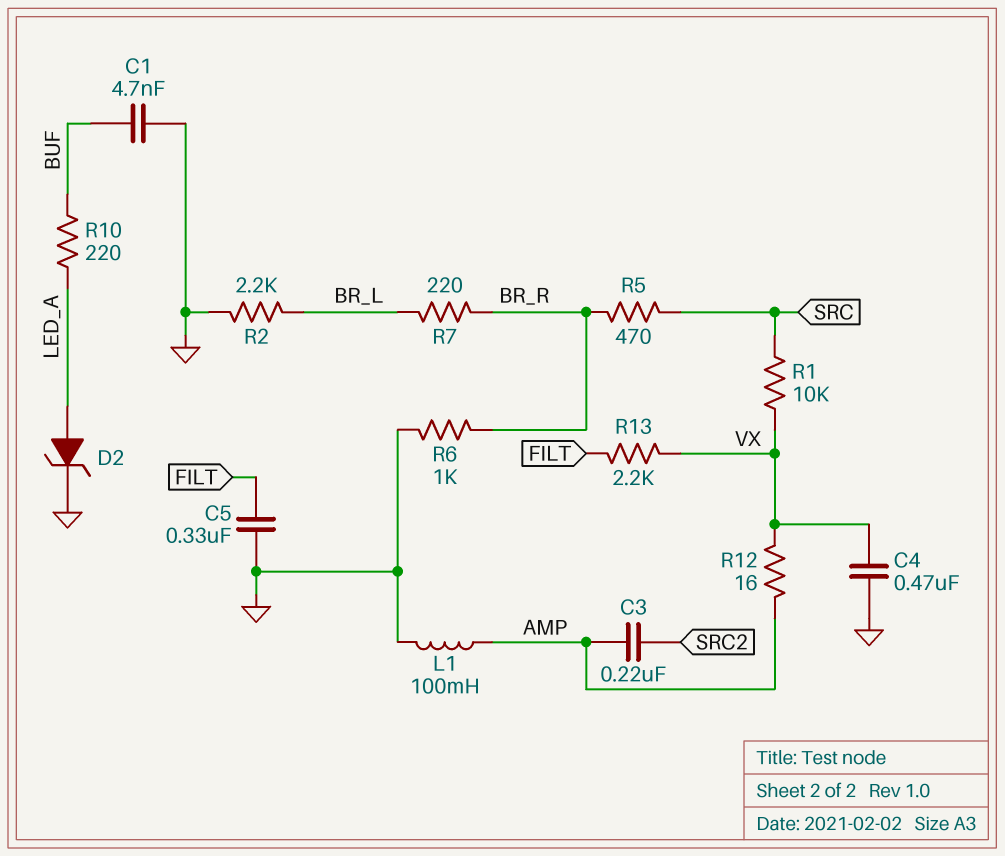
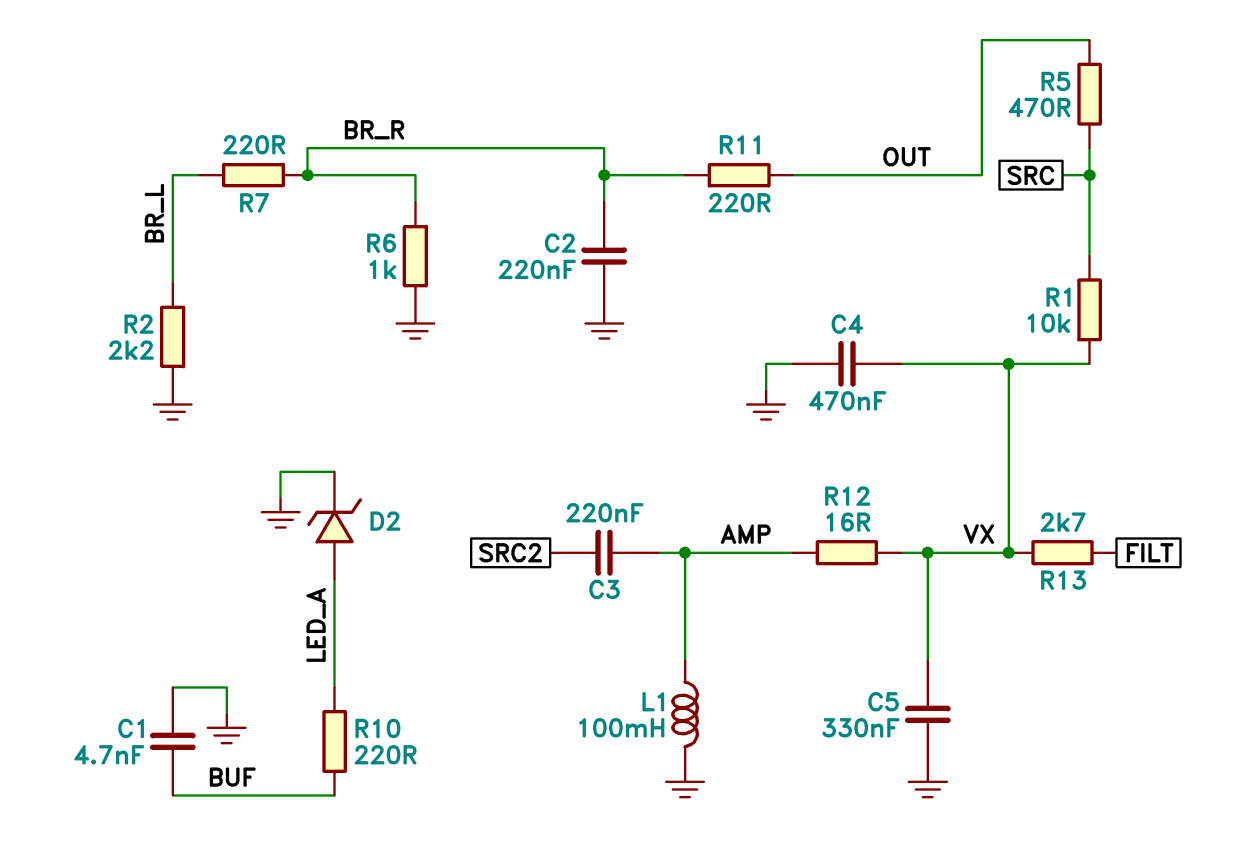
C2: none -> 220nF (BR_R, GND)
C5: 330nF (FILT, GND) -> 330nF (GND, VX)
R5: 470 (BR_R, SRC) -> 470 (OUT, SRC)
R11: none -> 220 (BR_R, OUT)
R13: 2.2k (FILT, VX) -> 2.7k (FILT, VX)

